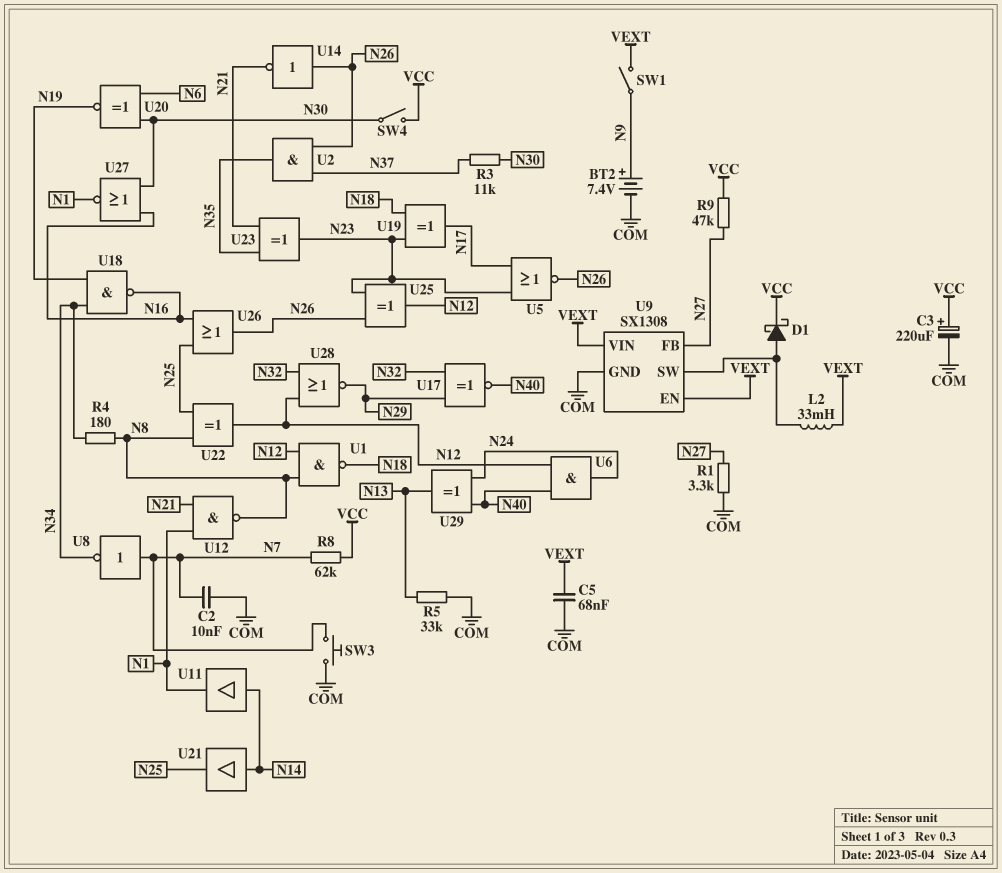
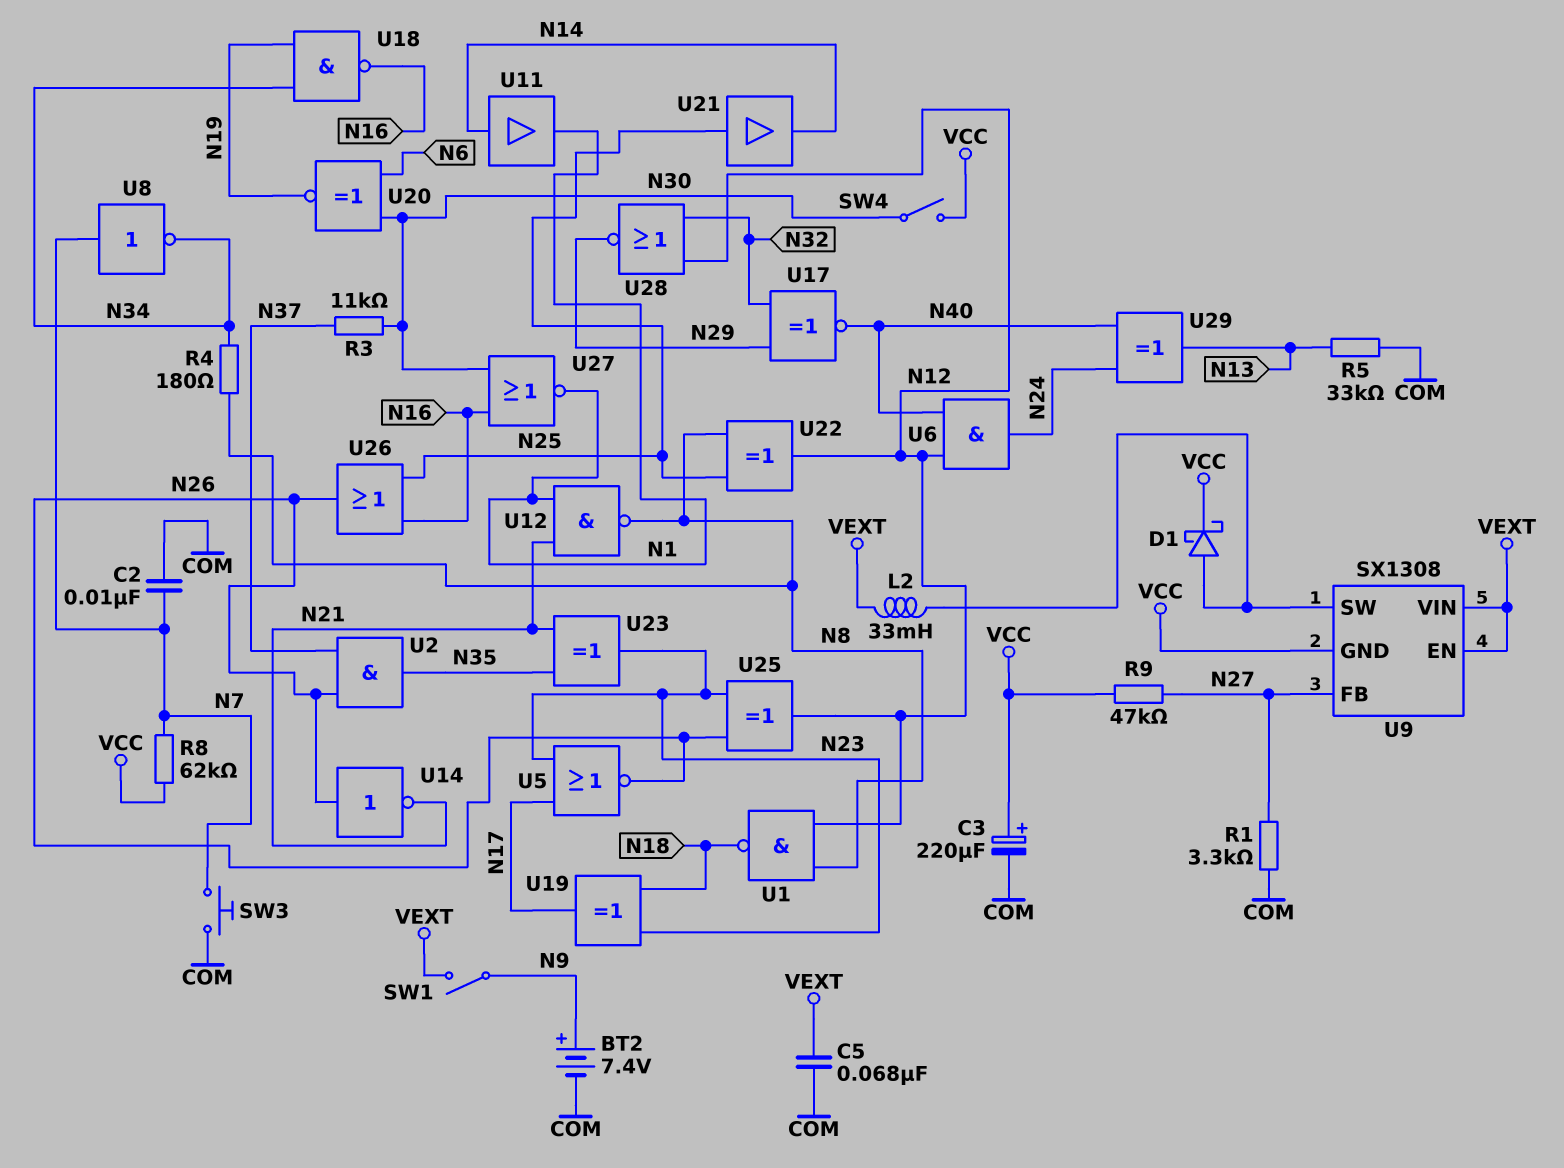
U9 pin GND: COM -> VCC
U21: buffer (in N14, out N25) -> buffer (in N25, out N14)

